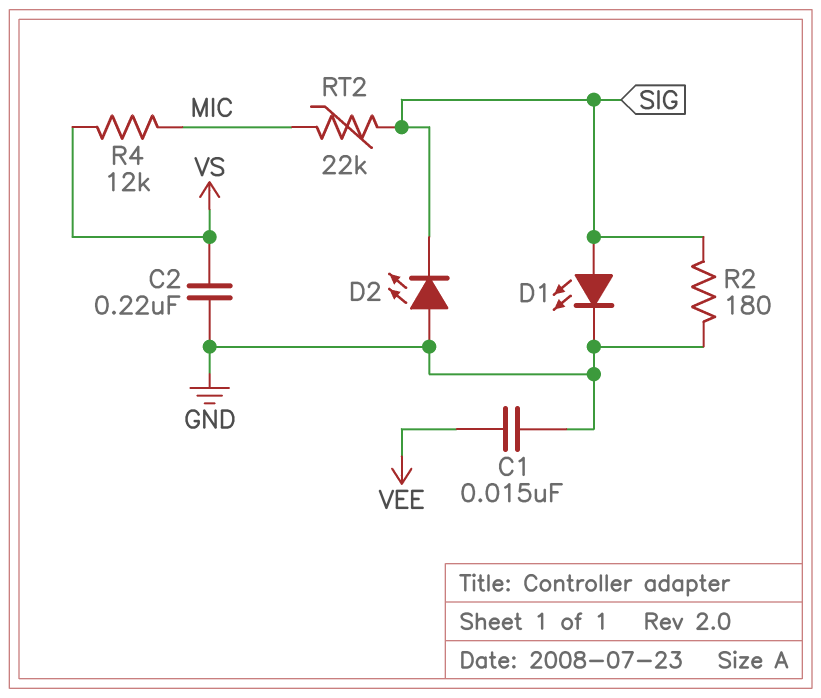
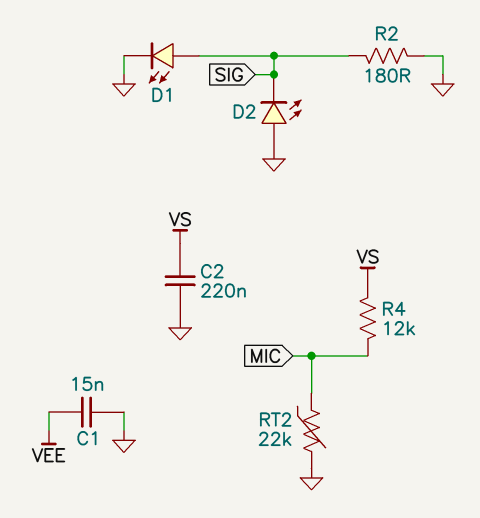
RT2: 22k (MIC, SIG) -> 22k (GND, MIC)

